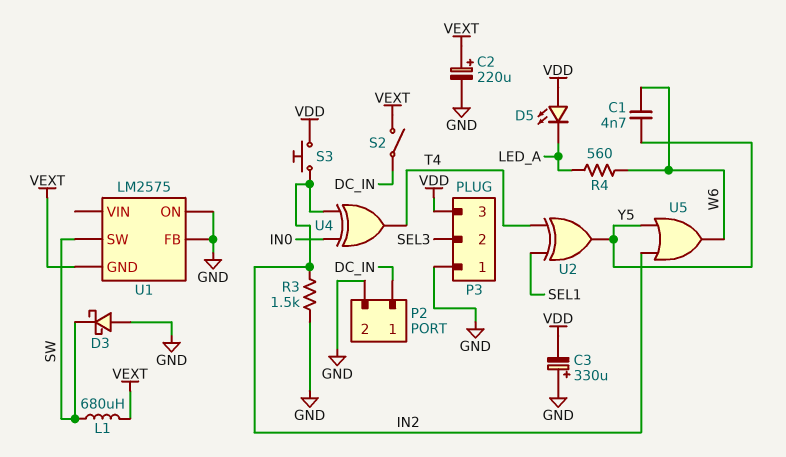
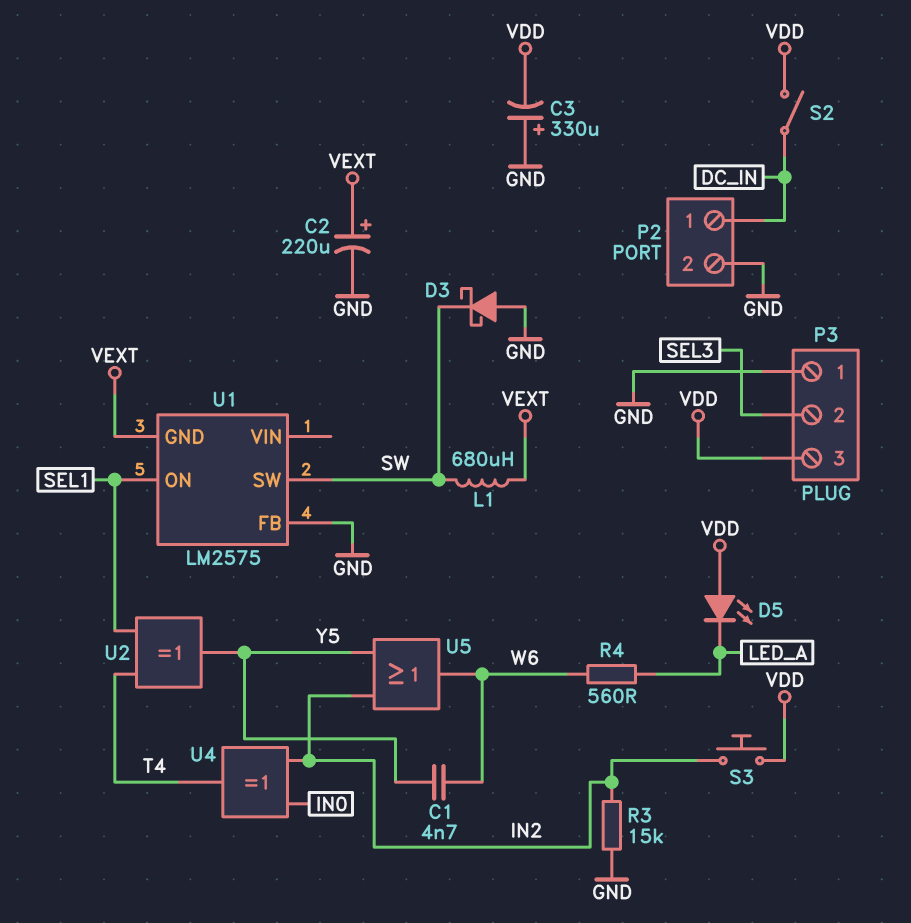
R3: 1.5k (GND, IN2) -> 15k (GND, IN2)
S2: switch (DC_IN, VEXT) -> switch (DC_IN, VDD)
U1 pin ON: GND -> SEL1

